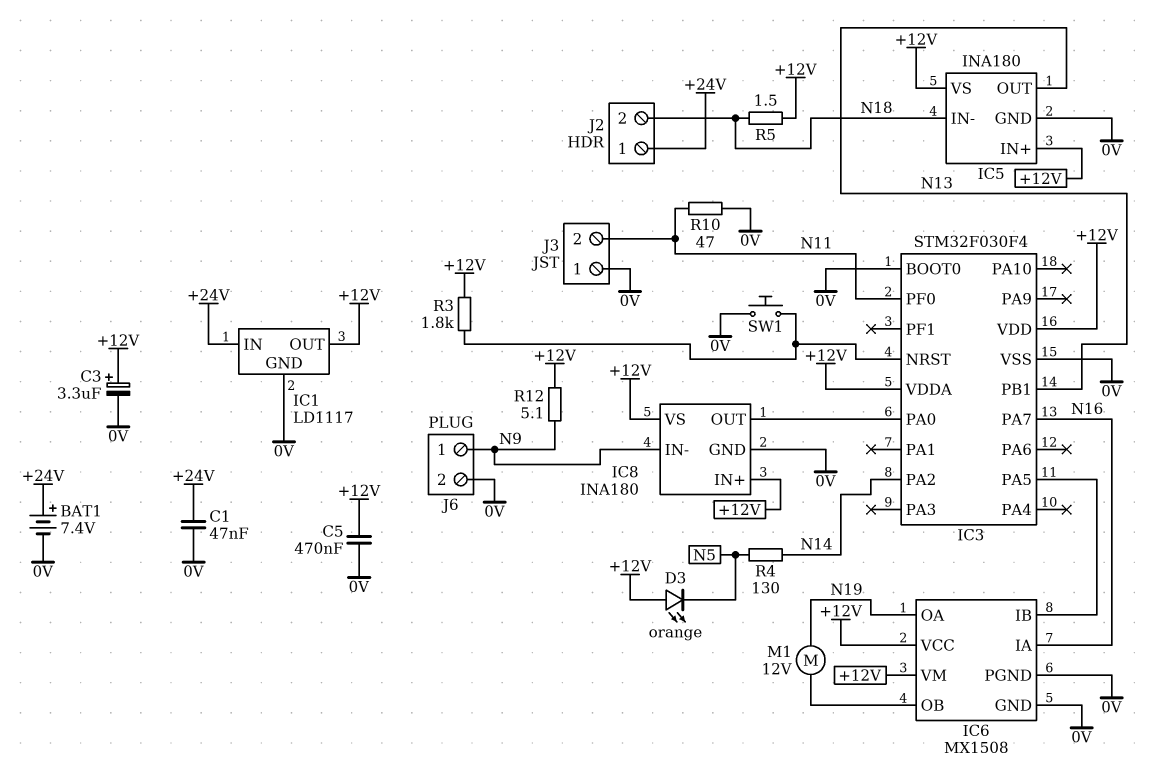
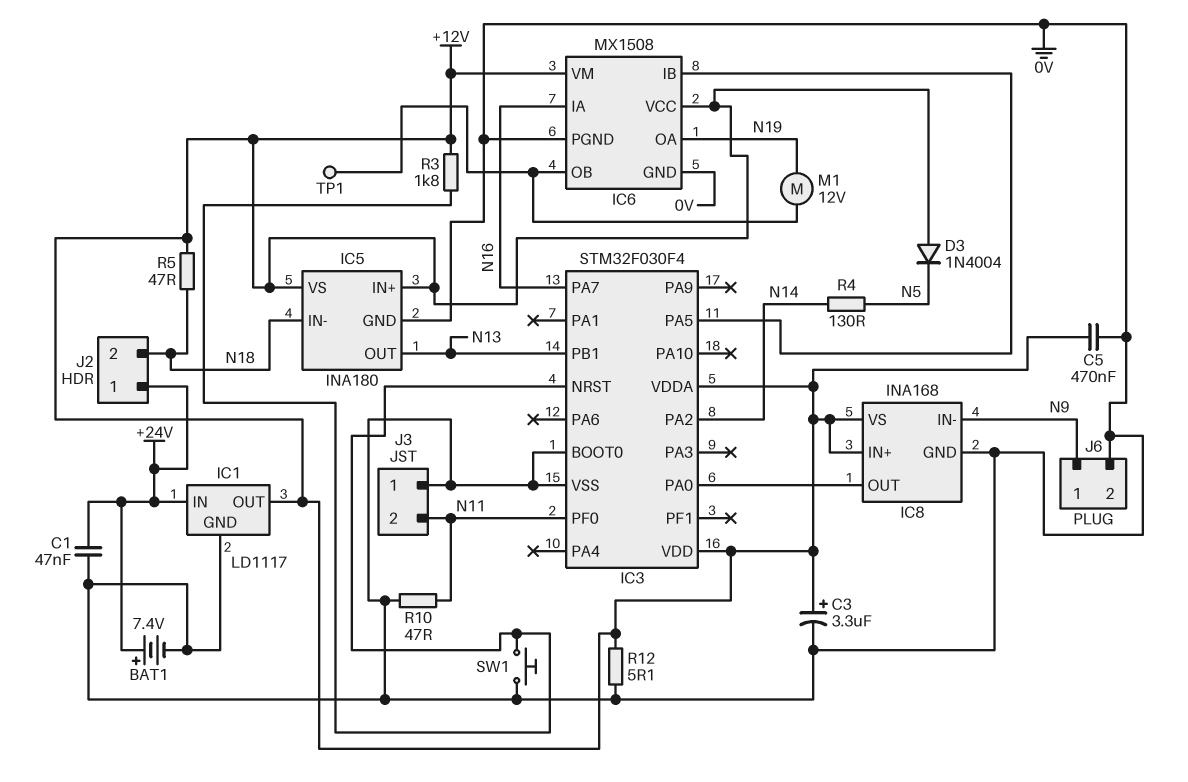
D3: LED orange (A +12V, K N5) -> diode 1N4004 (A +12V, K N5)
IC8: INA180 -> INA168
R5: 1.5 (+12V, N18) -> 47 (+12V, N18)
R12: 5.1 (+12V, N9) -> 5.1 (+12V, 0V)
TP1: none -> test point (IC6/OB)

